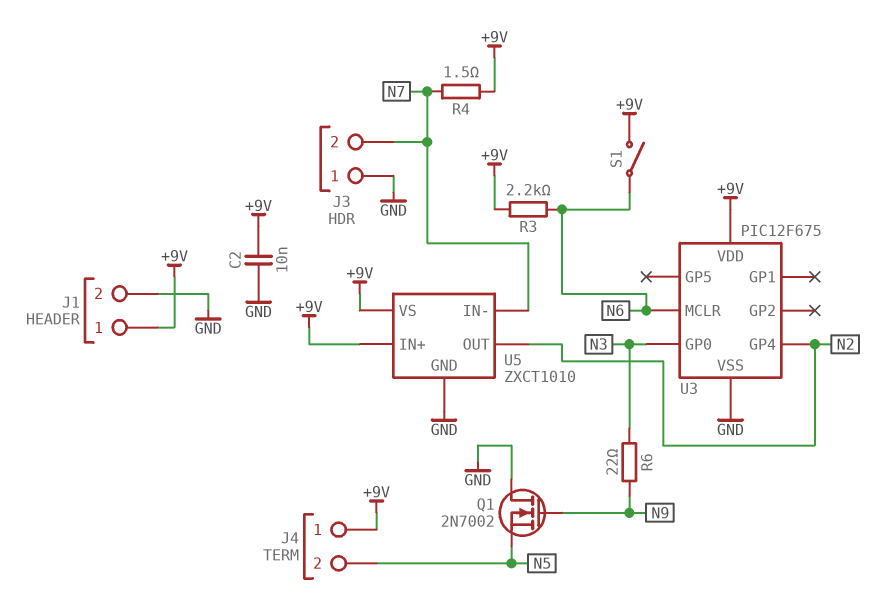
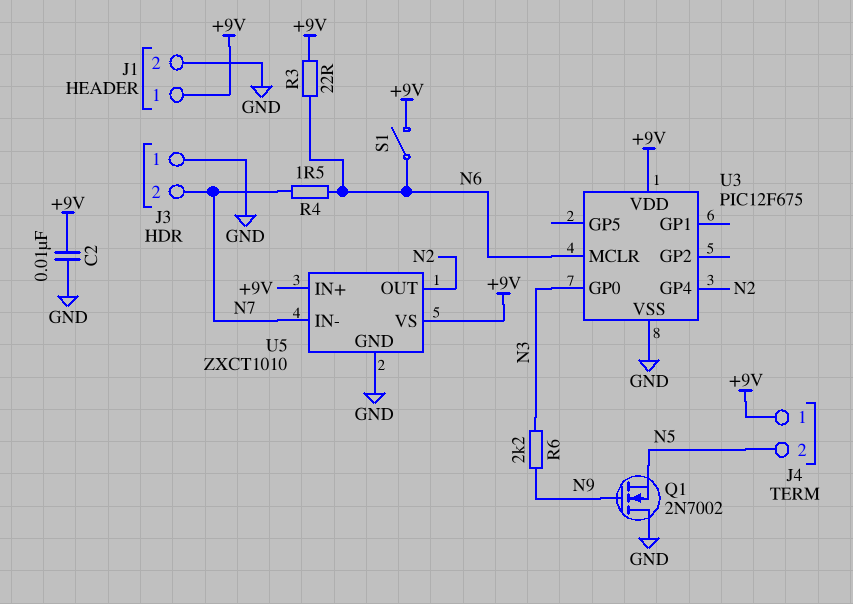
R3: 2.2k (+9V, N6) -> 22 (+9V, N6)
R4: 1.5 (+9V, N7) -> 1.5 (N6, N7)
R6: 22 (N3, N9) -> 2.2k (N3, N9)

